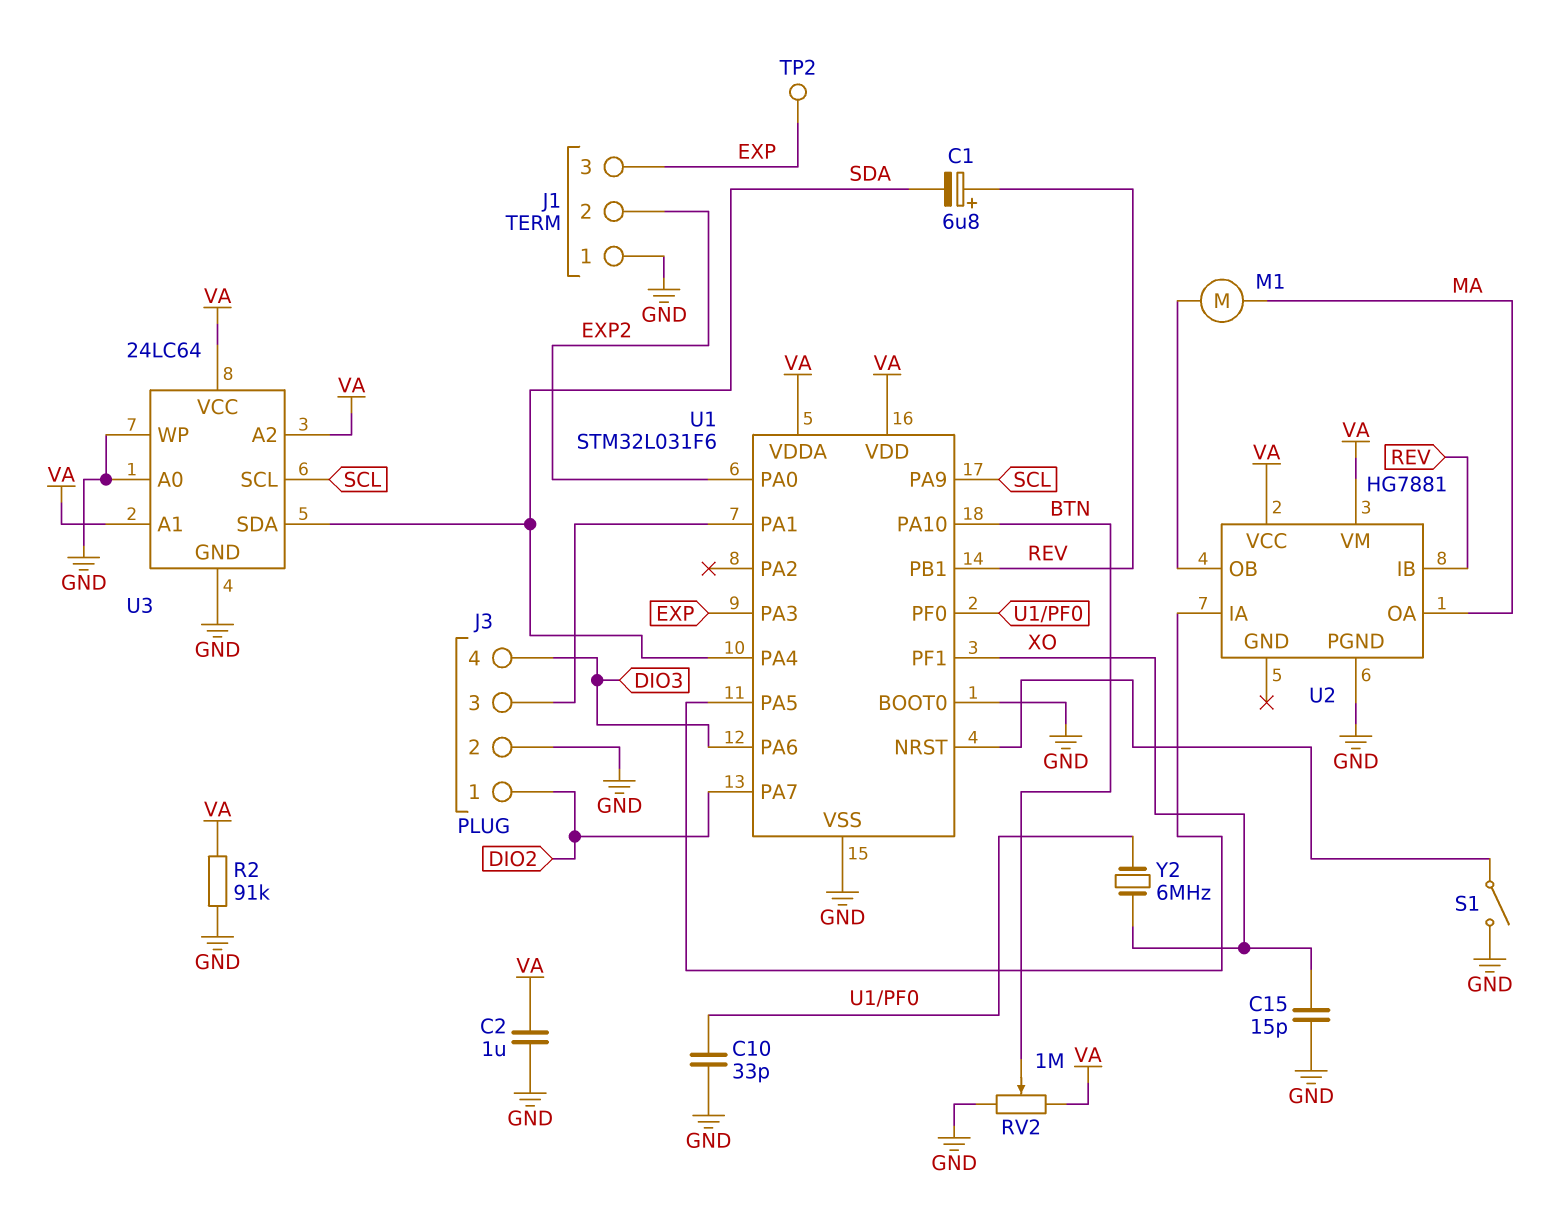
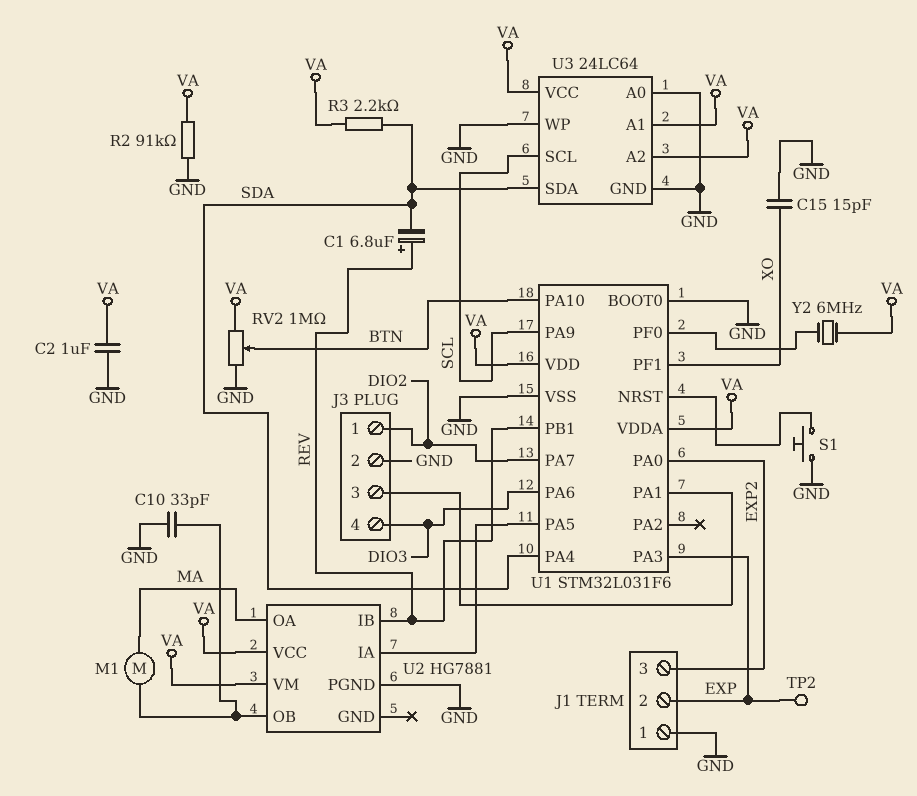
C10: 33pF (GND, U1/PF0) -> 33pF (GND, U2/OB)
J1 pin 2: EXP2 -> EXP
J1 pin 3: EXP -> EXP2
R3: none -> 2.2k (SDA, VA)
S1: switch (GND, U1/NRST) -> button (GND, U1/NRST)
Y2: 6MHz (U1/PF0, XO) -> 6MHz (U1/PF0, VA)

